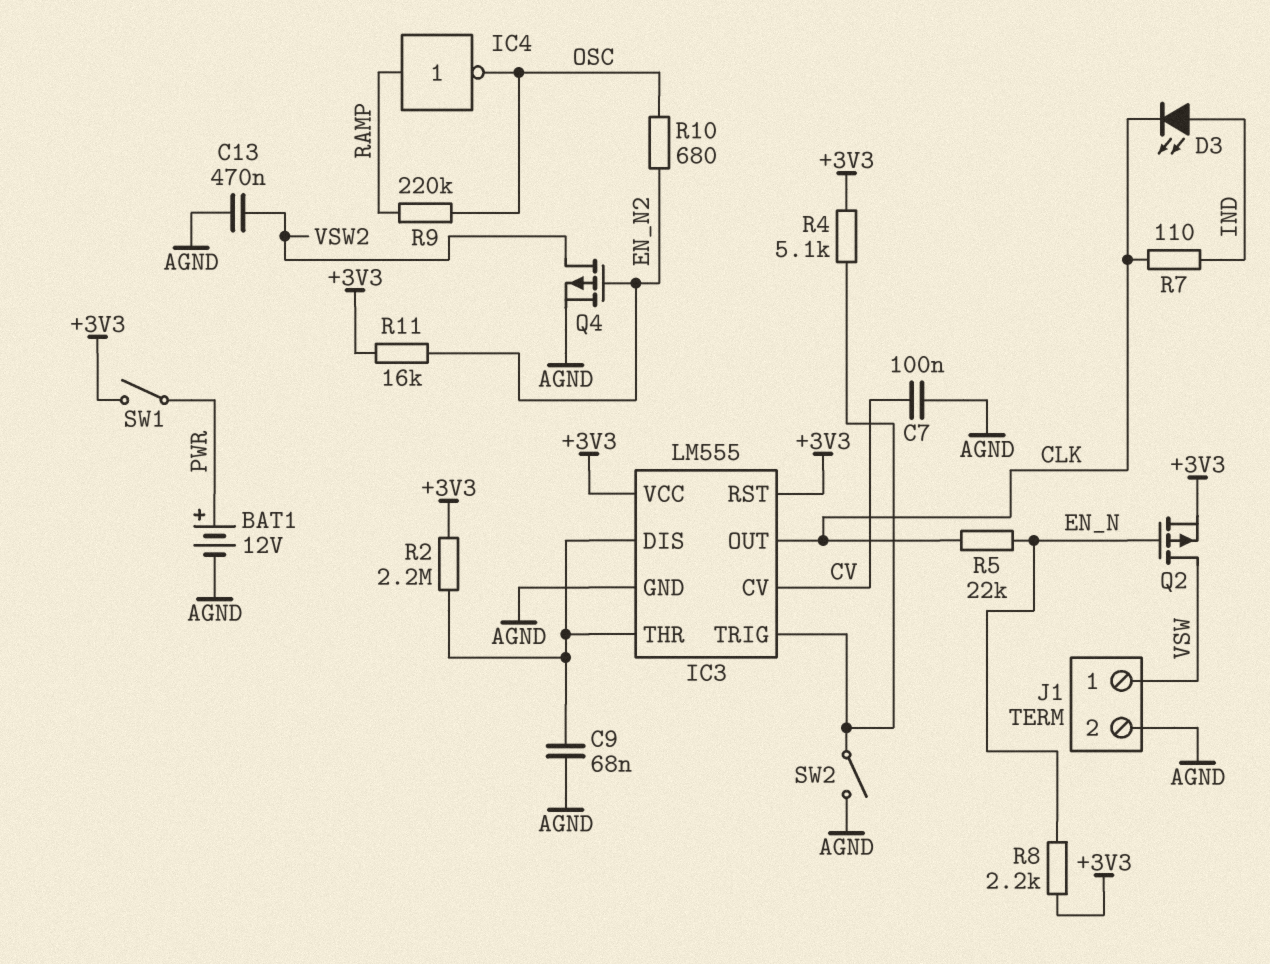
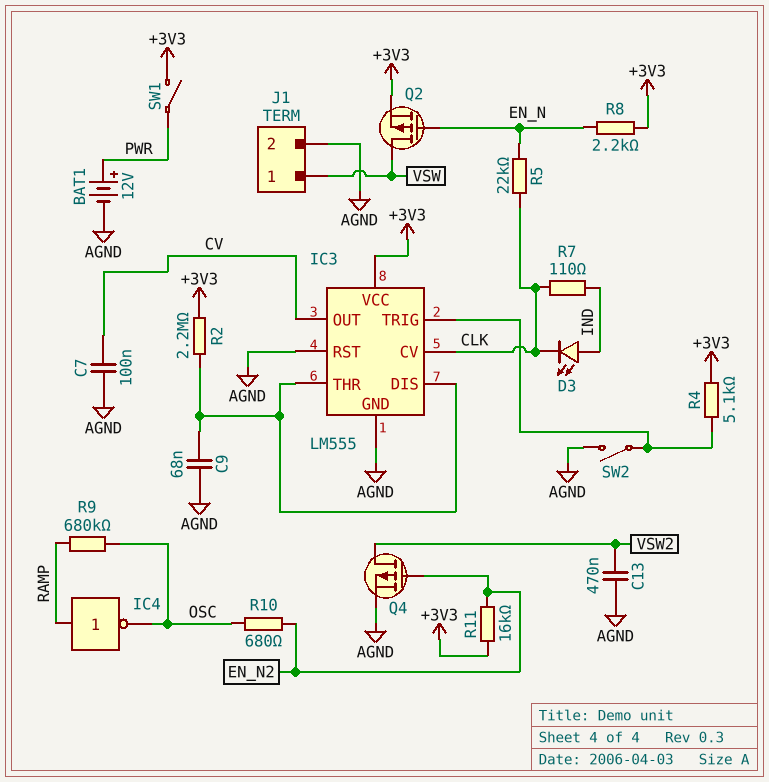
IC3 pin CV: CV -> CLK
IC3 pin OUT: CLK -> CV
IC3 pin RST: +3V3 -> AGND
R9: 220k (OSC, RAMP) -> 680k (OSC, RAMP)

